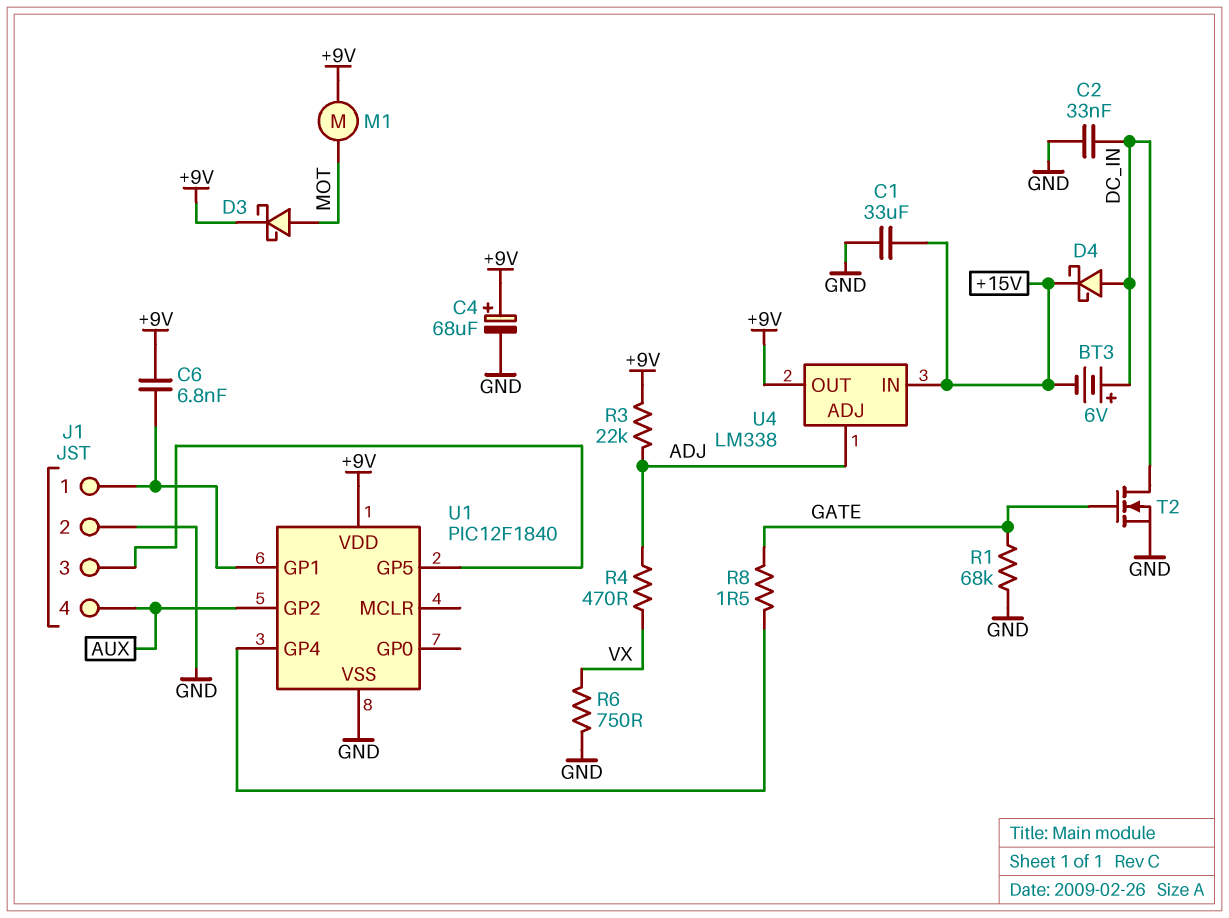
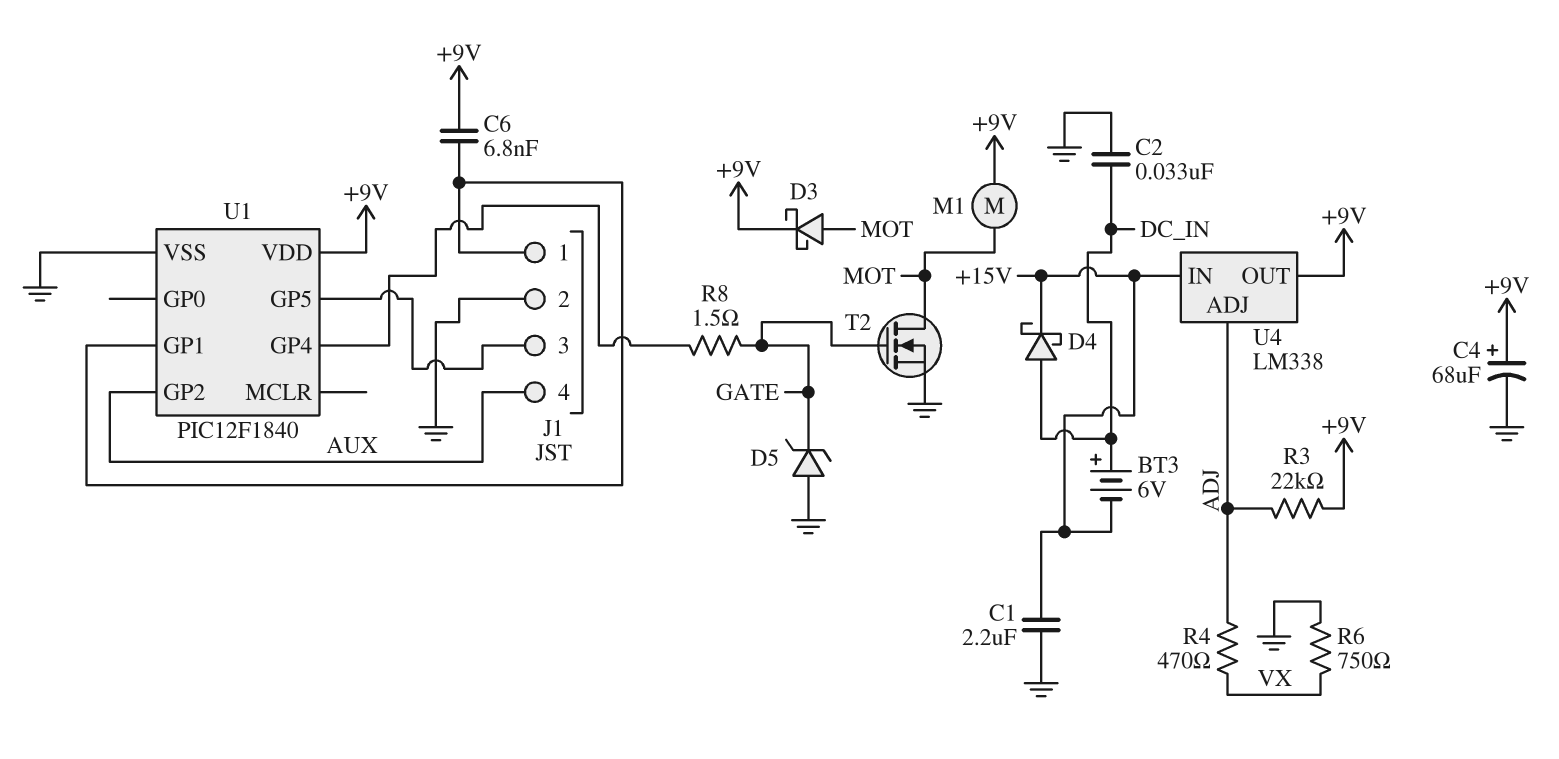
C1: 33uF (+15V, GND) -> 2.2uF (+15V, GND)
D5: none -> zener (A GND, K GATE)
R1: 68k (GATE, GND) -> none
T2: NMOS (G GATE, D DC_IN, S GND) -> NMOS (G GATE, D MOT, S GND)

